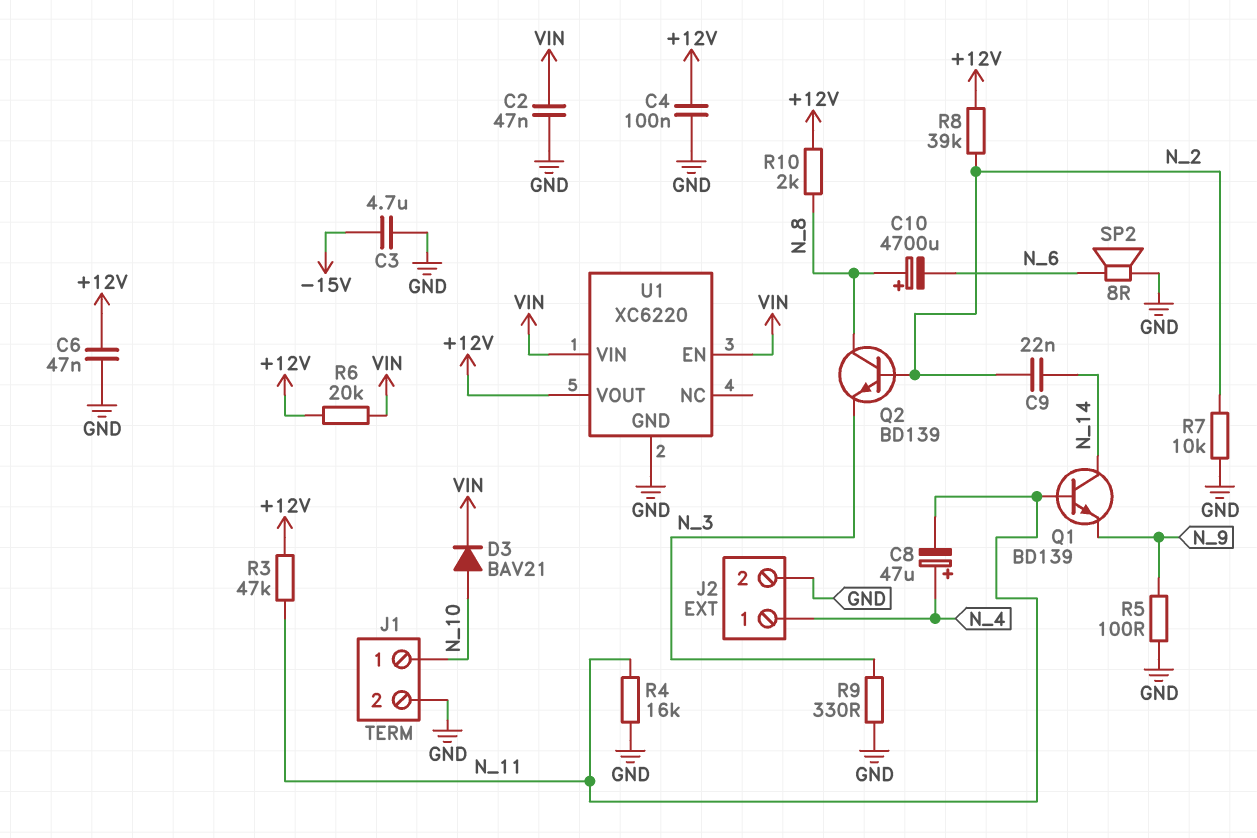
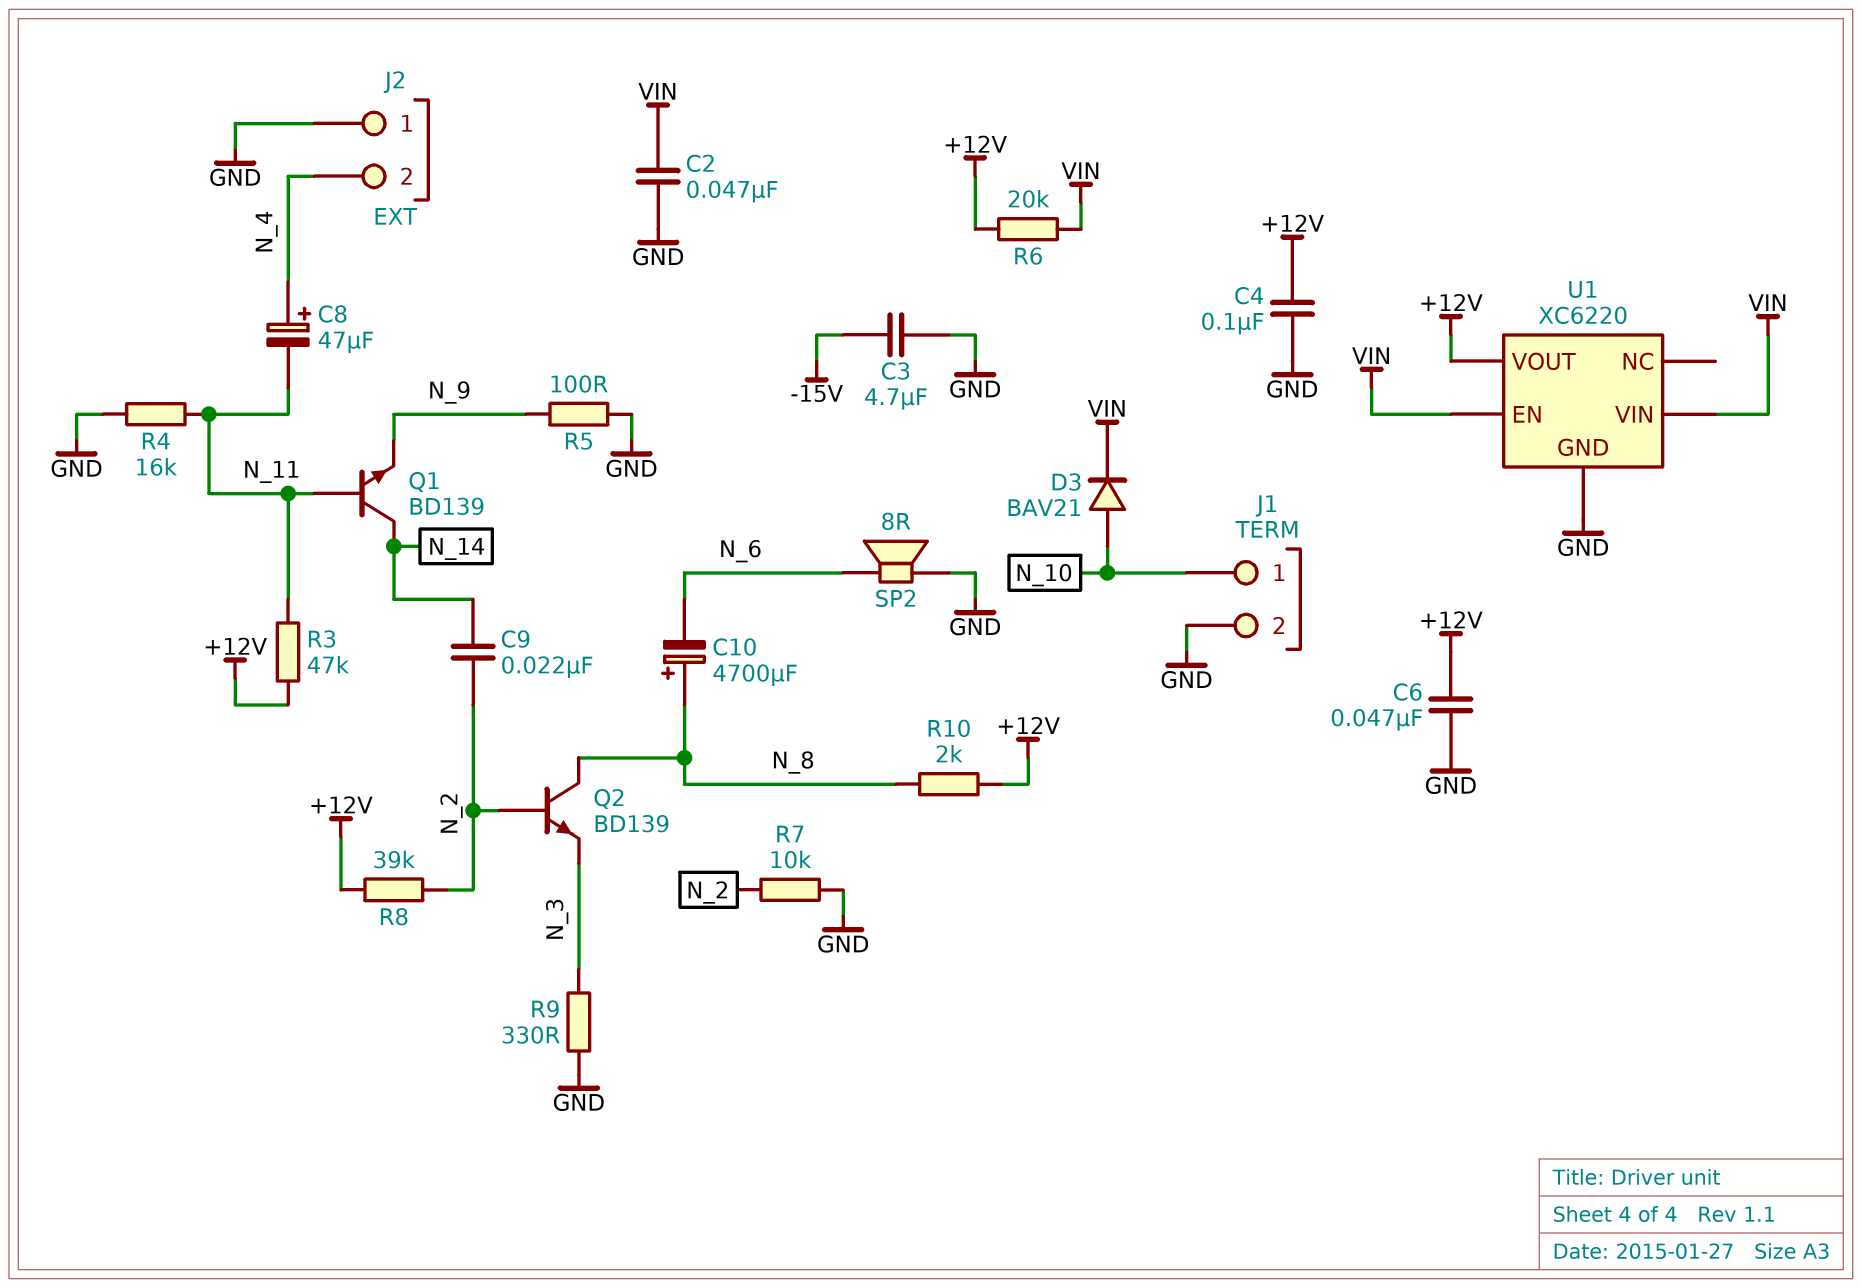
J2 pin 1: N_4 -> GND
J2 pin 2: GND -> N_4

